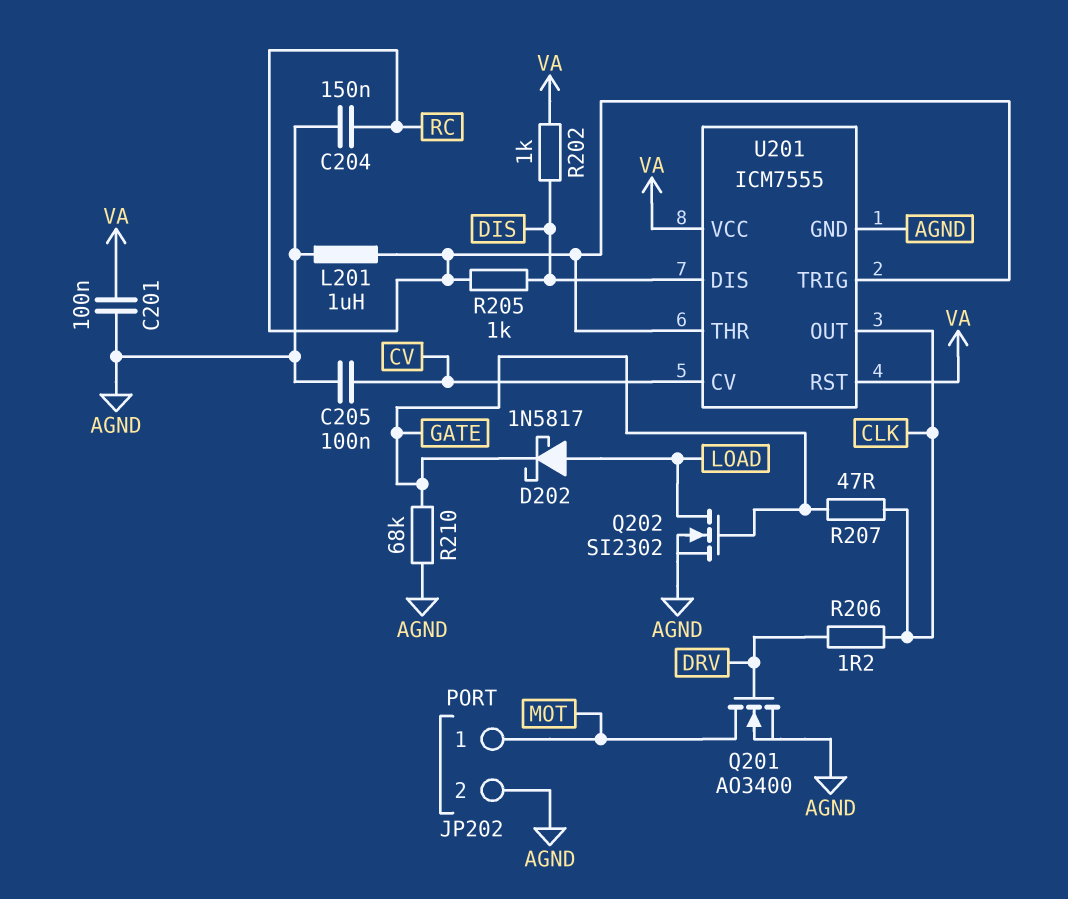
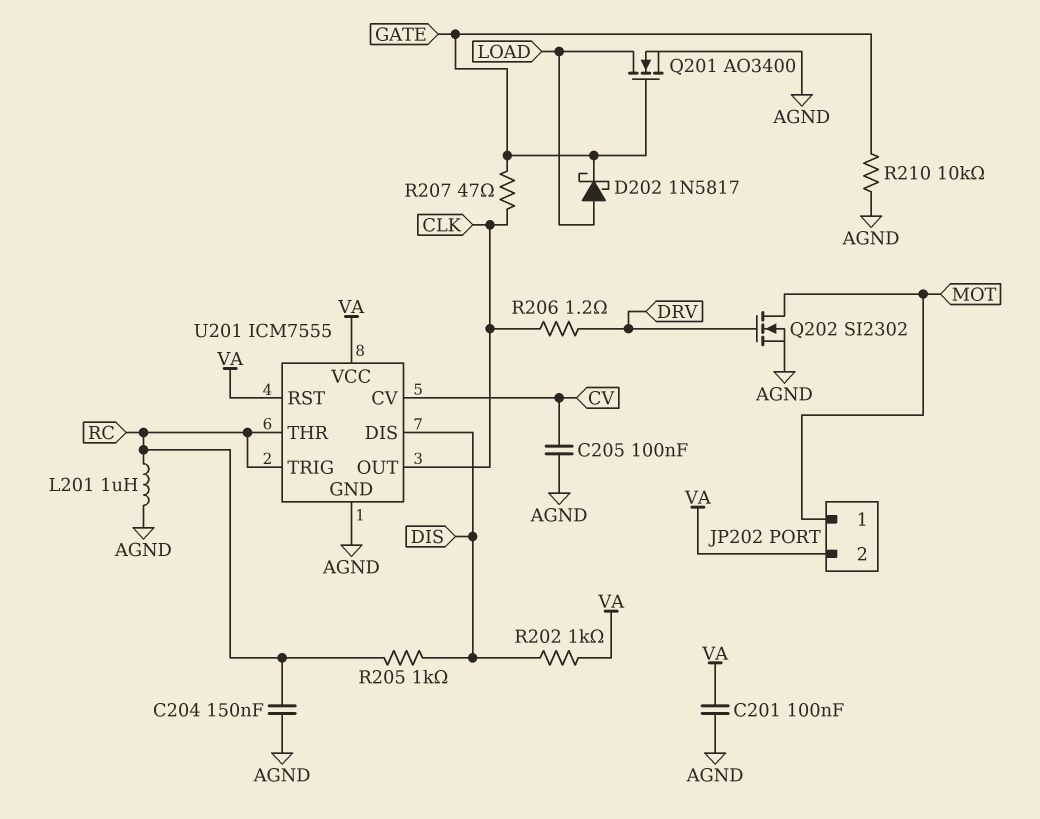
JP202 pin 2: AGND -> VA
Q201: NMOS AO3400 (G DRV, D MOT, S AGND) -> NMOS AO3400 (G GATE, D LOAD, S AGND)
Q202: NMOS SI2302 (G GATE, D LOAD, S AGND) -> NMOS SI2302 (G DRV, D MOT, S AGND)
R210: 68k (AGND, GATE) -> 10k (AGND, GATE)

